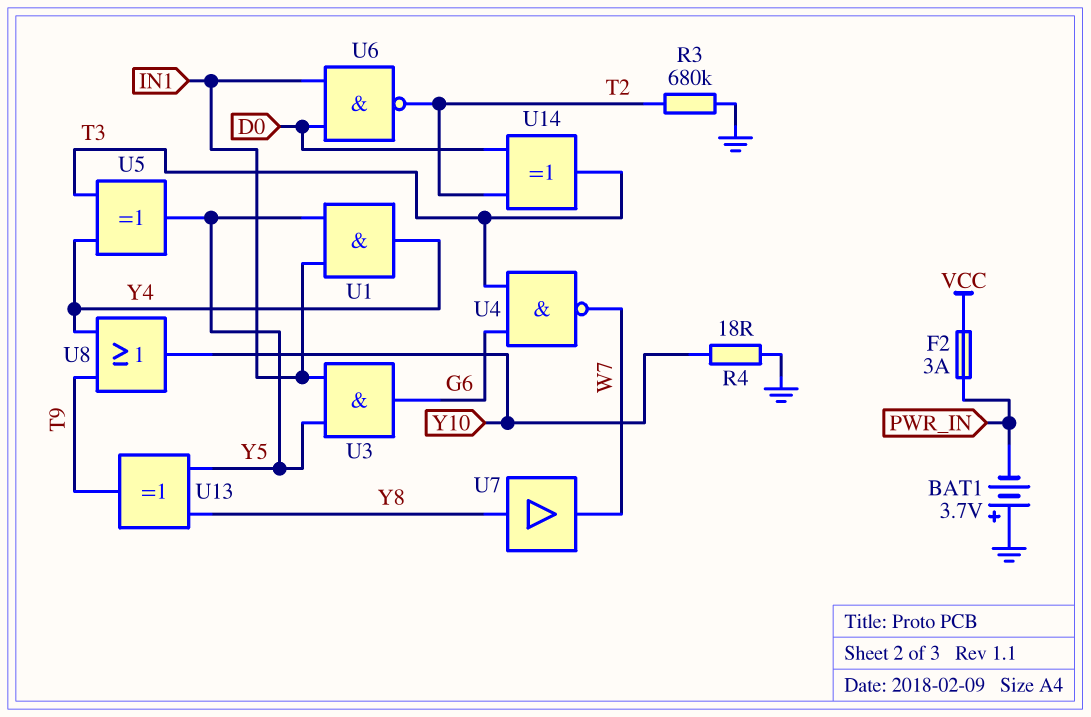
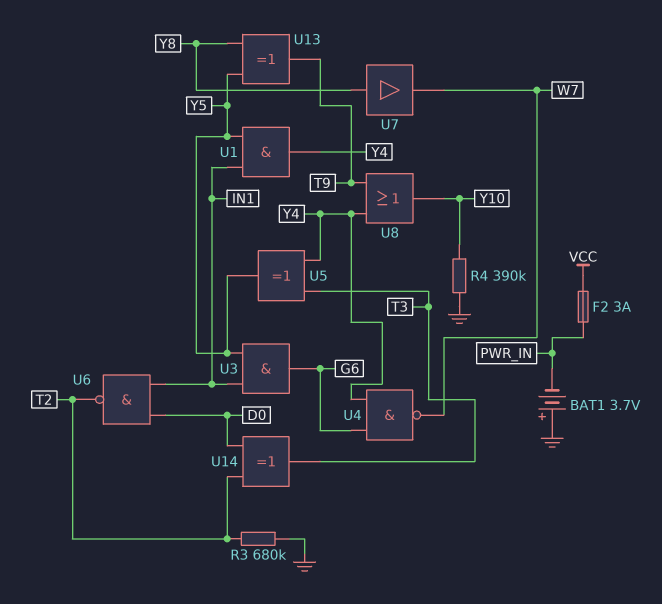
R4: 18 (GND, Y10) -> 390k (GND, Y10)
U4: NAND (in G6, in T3, out W7) -> NAND (in G6, in Y4, out W7)

